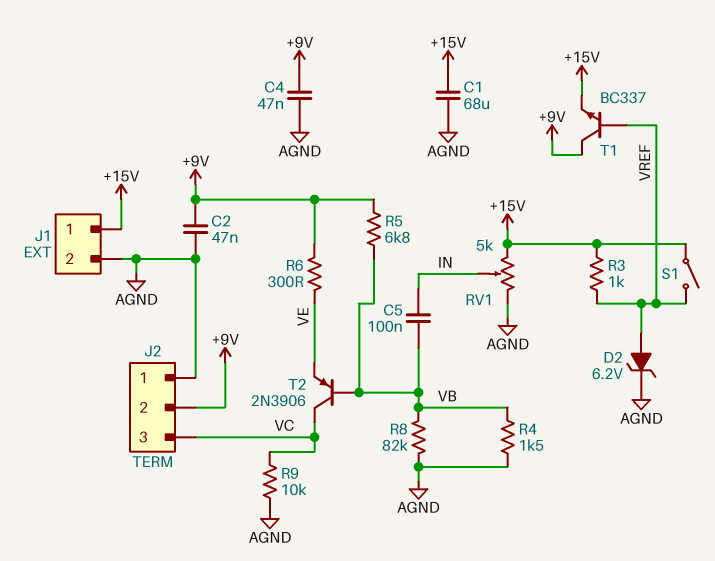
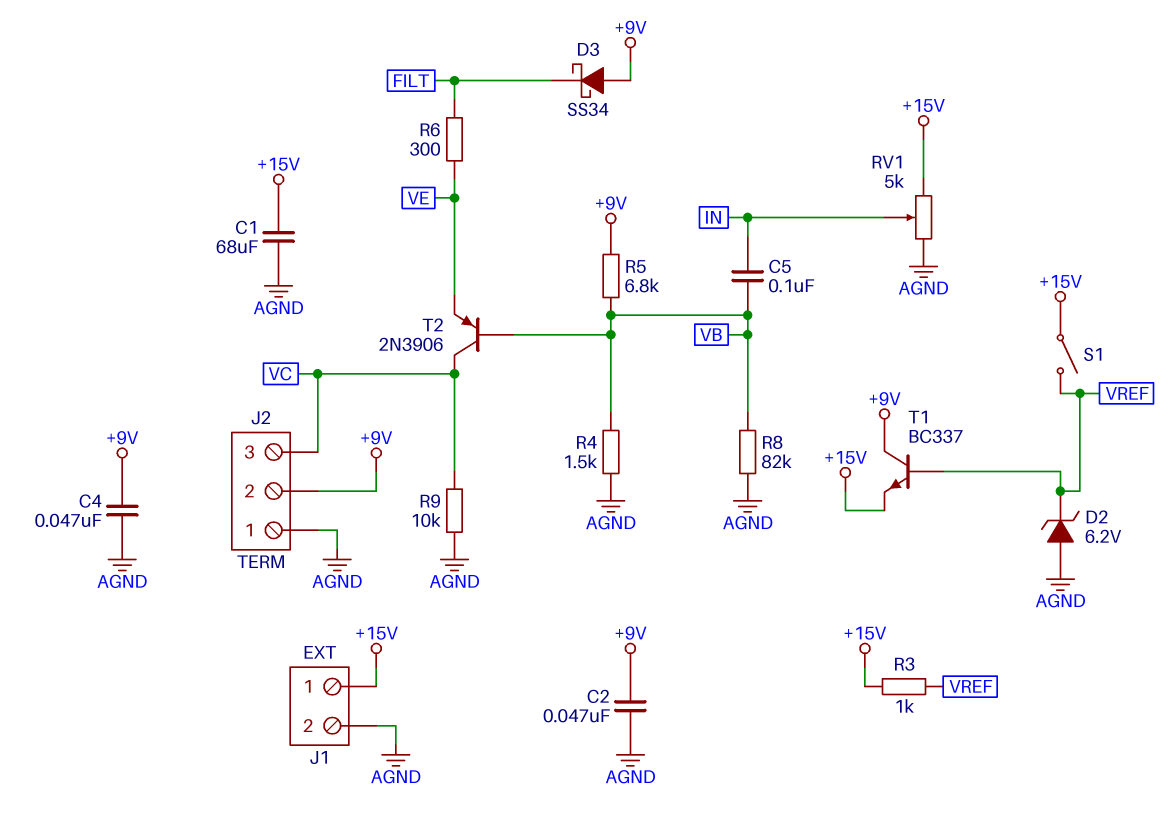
D2: zener 6.2V (A VREF, K AGND) -> zener 6.2V (A AGND, K VREF)
D3: none -> schottky SS34 (A +9V, K FILT)
R6: 300 (+9V, VE) -> 300 (FILT, VE)

